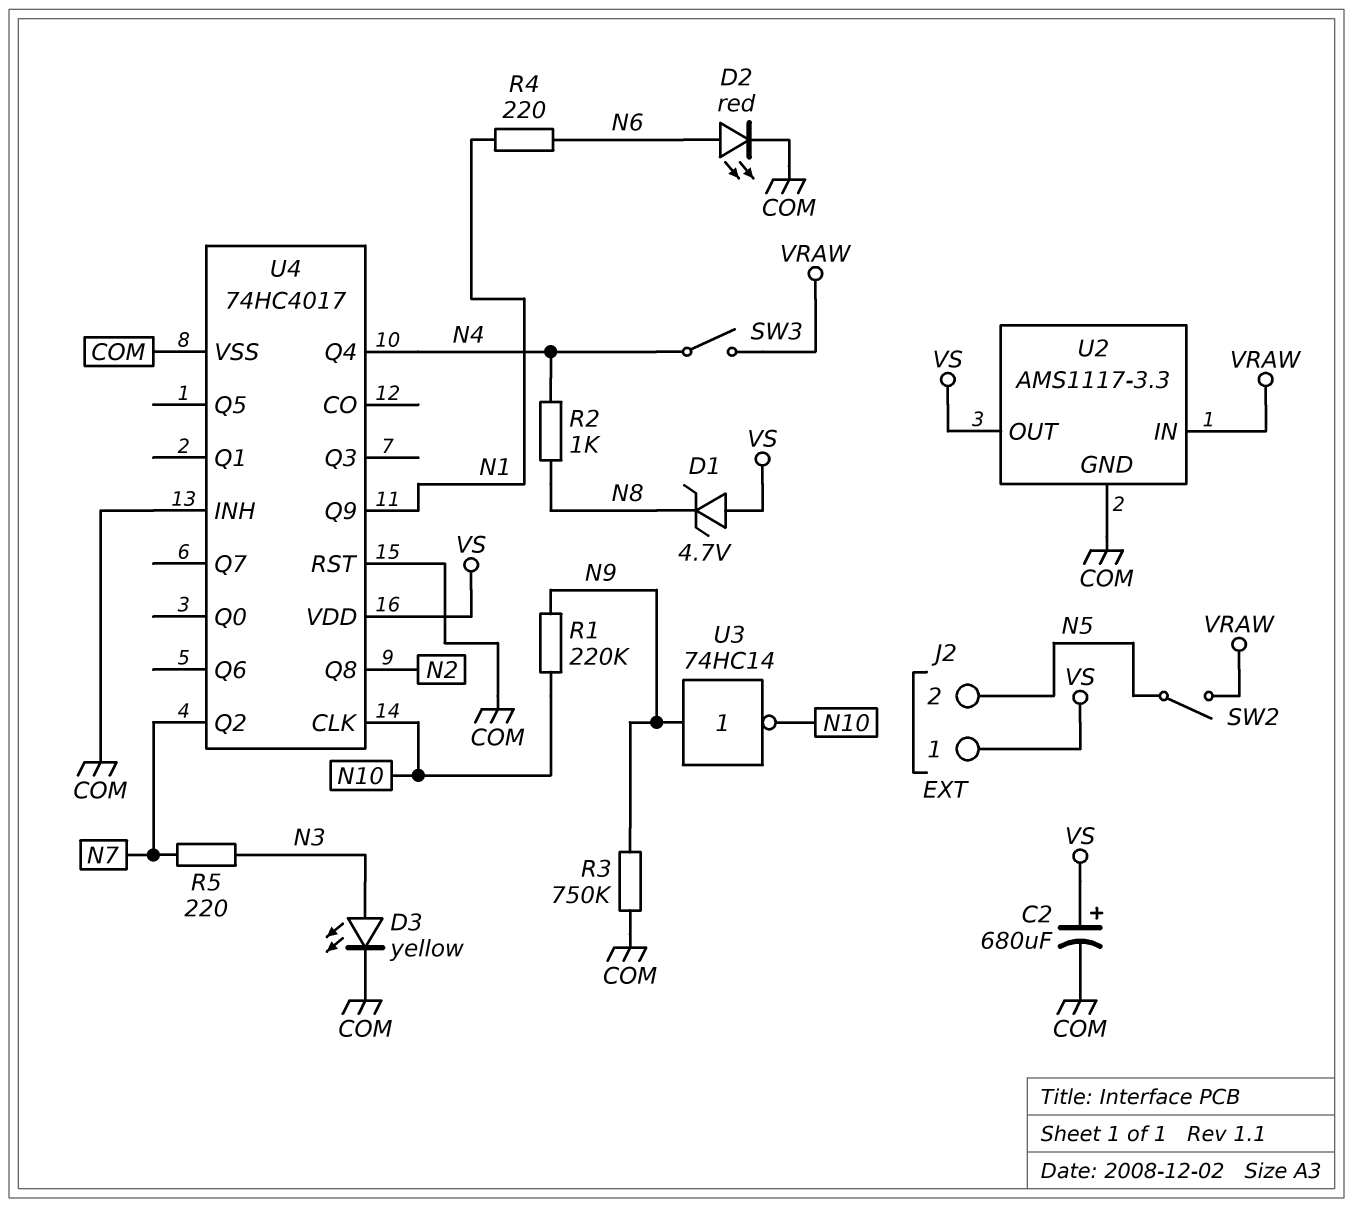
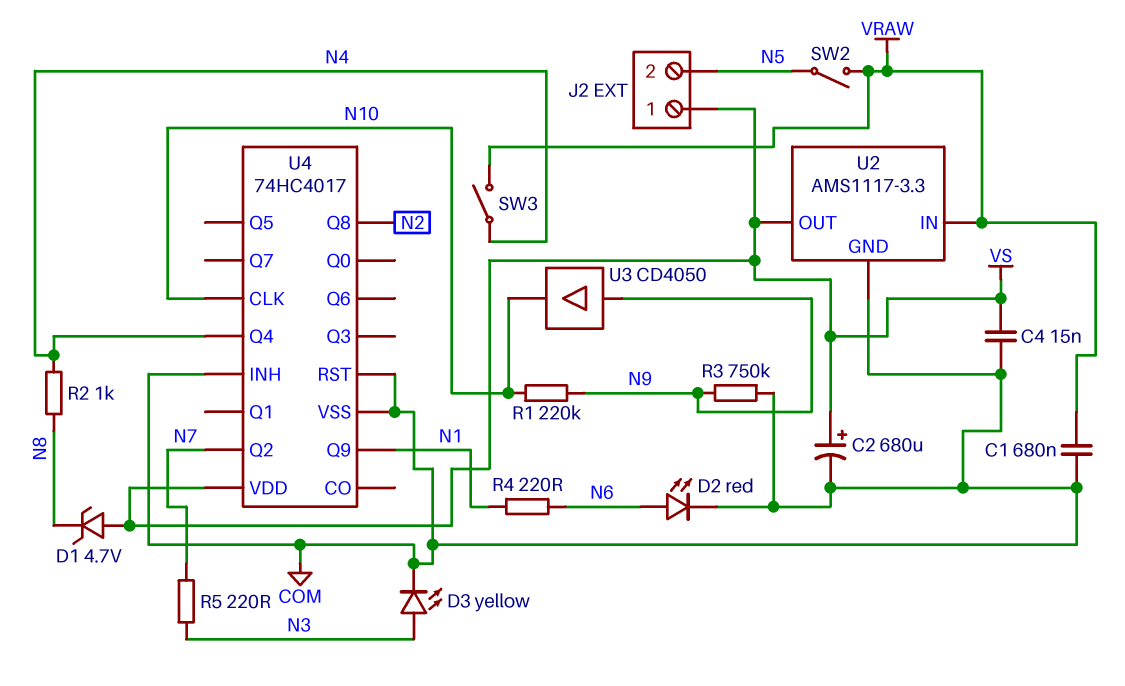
C1: none -> 680nF (COM, VRAW)
C4: none -> 15nF (COM, VS)
U3: NOT 74HC14 (in N9, out N10) -> buffer CD4050 (in N9, out N10)

